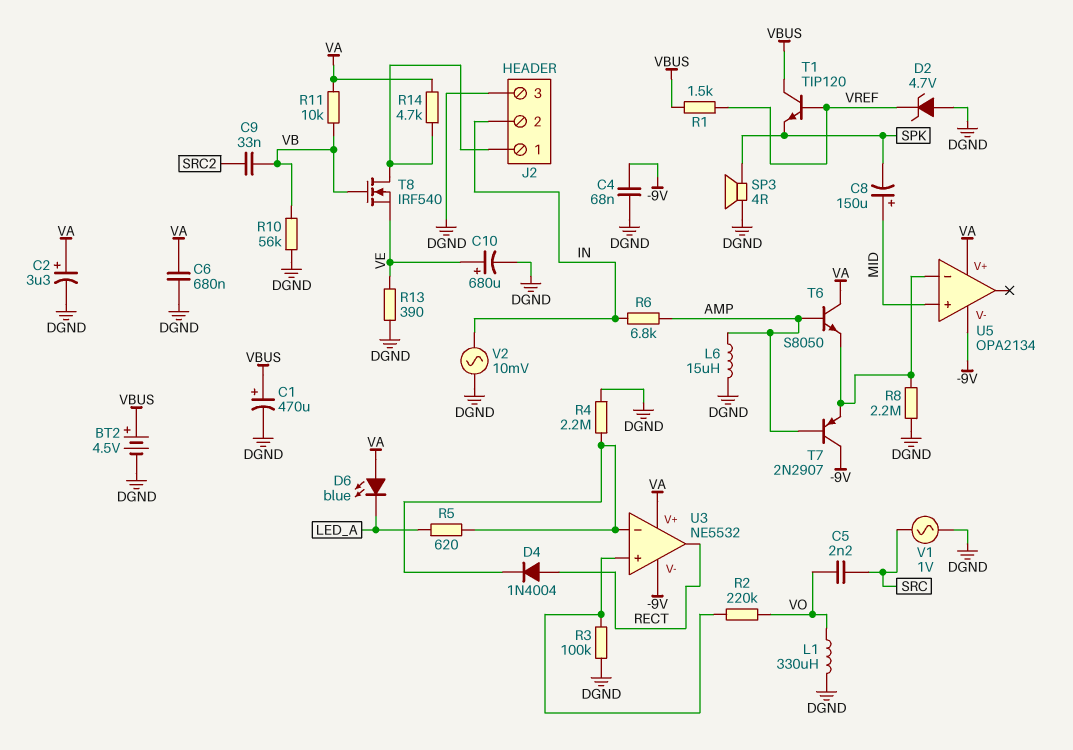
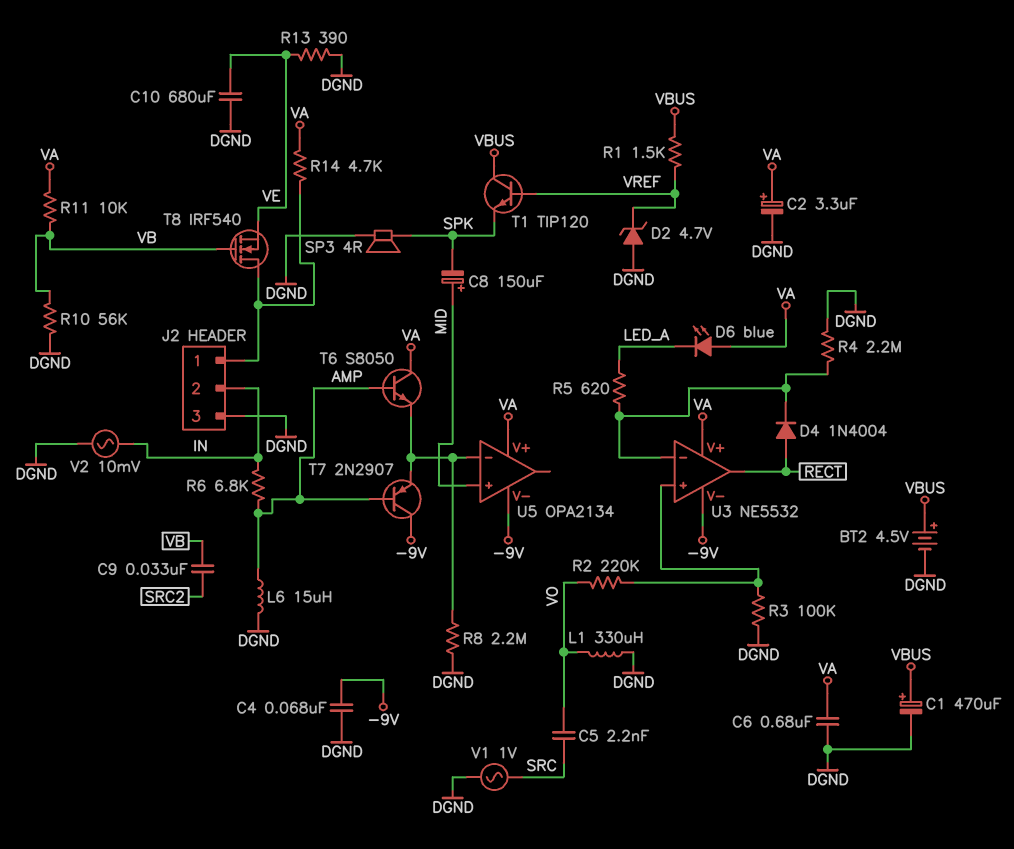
C10: 680uF (plus VE, minus DGND) -> 680uF (DGND, VE)

